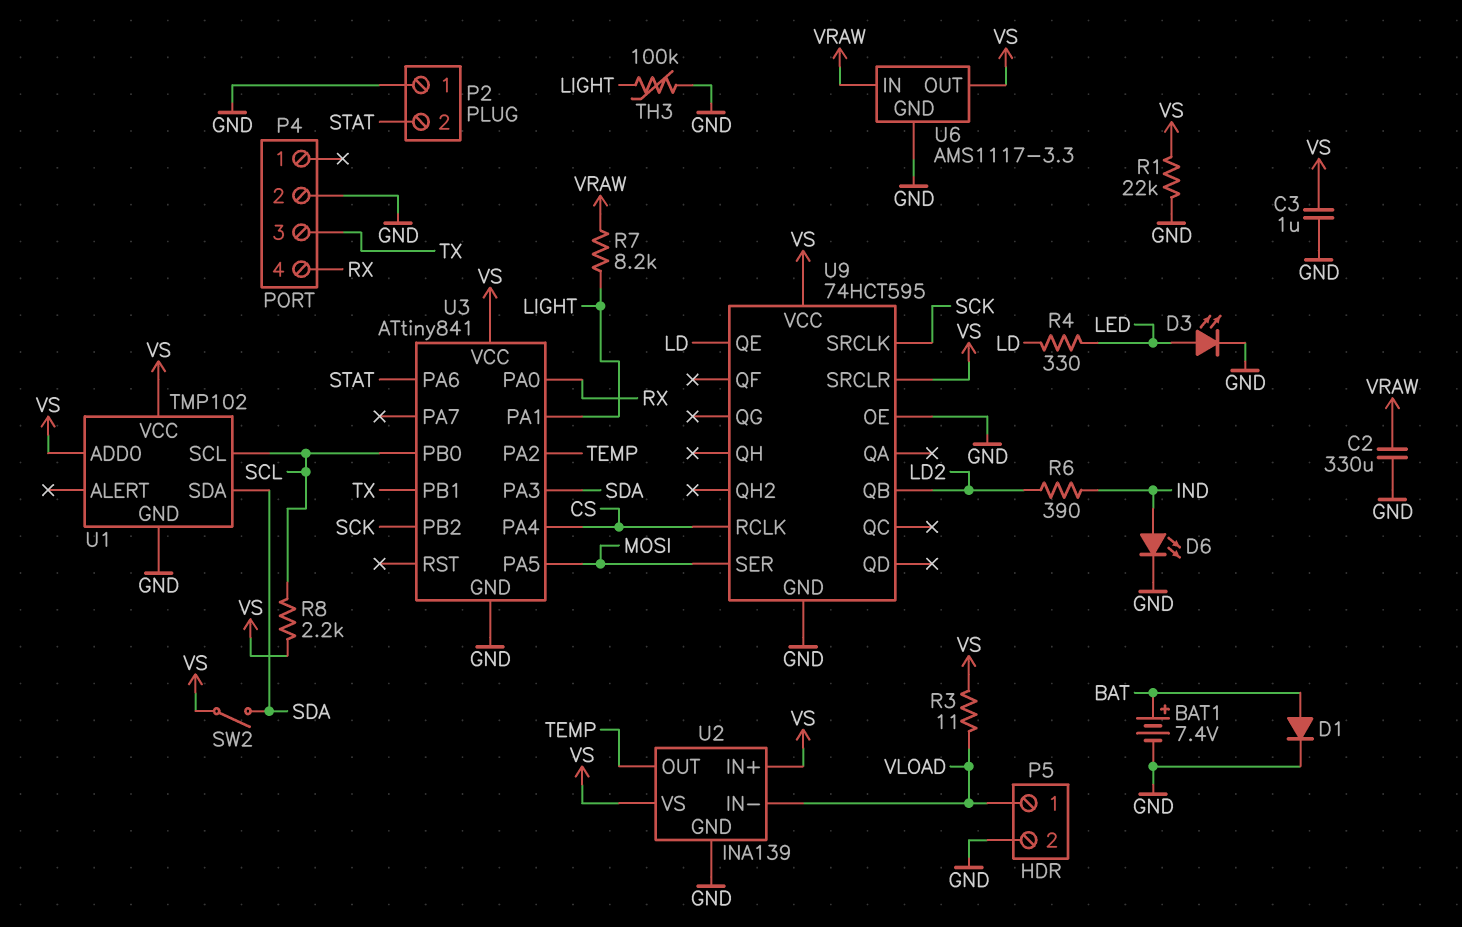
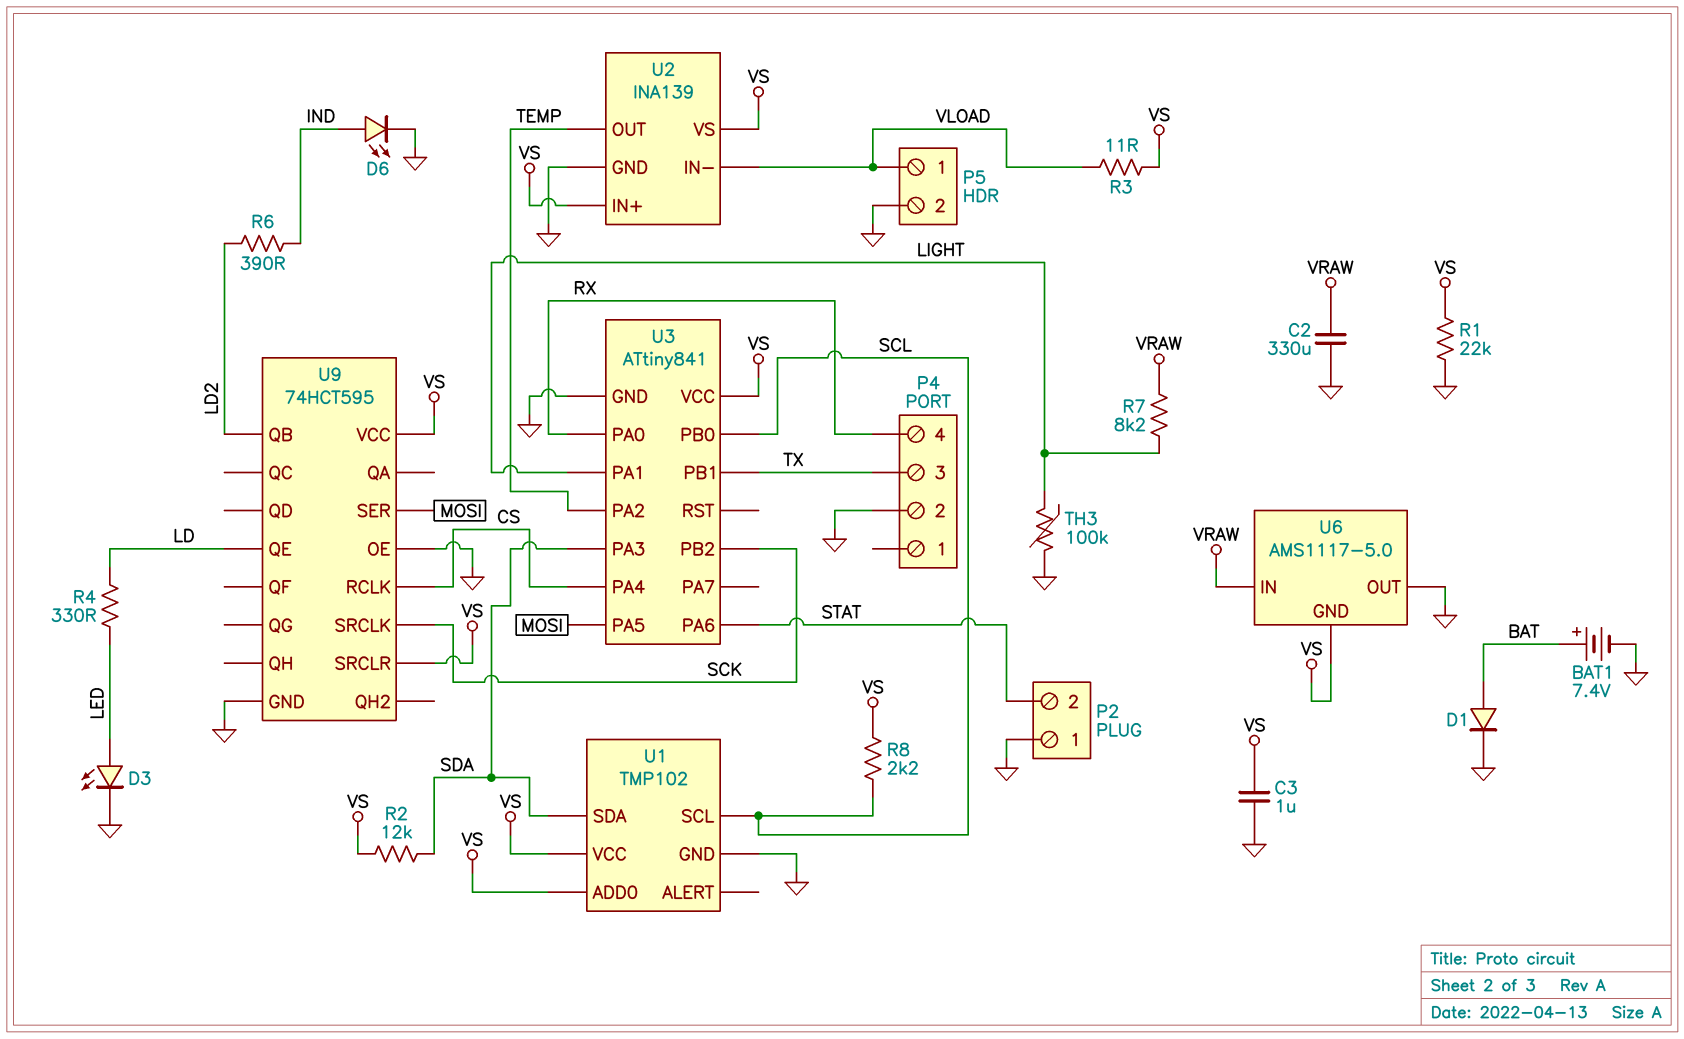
R2: none -> 12k (SDA, VS)
SW2: switch (SDA, VS) -> none
U6: AMS1117-3.3 -> AMS1117-5.0
U6 pin GND: GND -> VS
U6 pin OUT: VS -> GND

